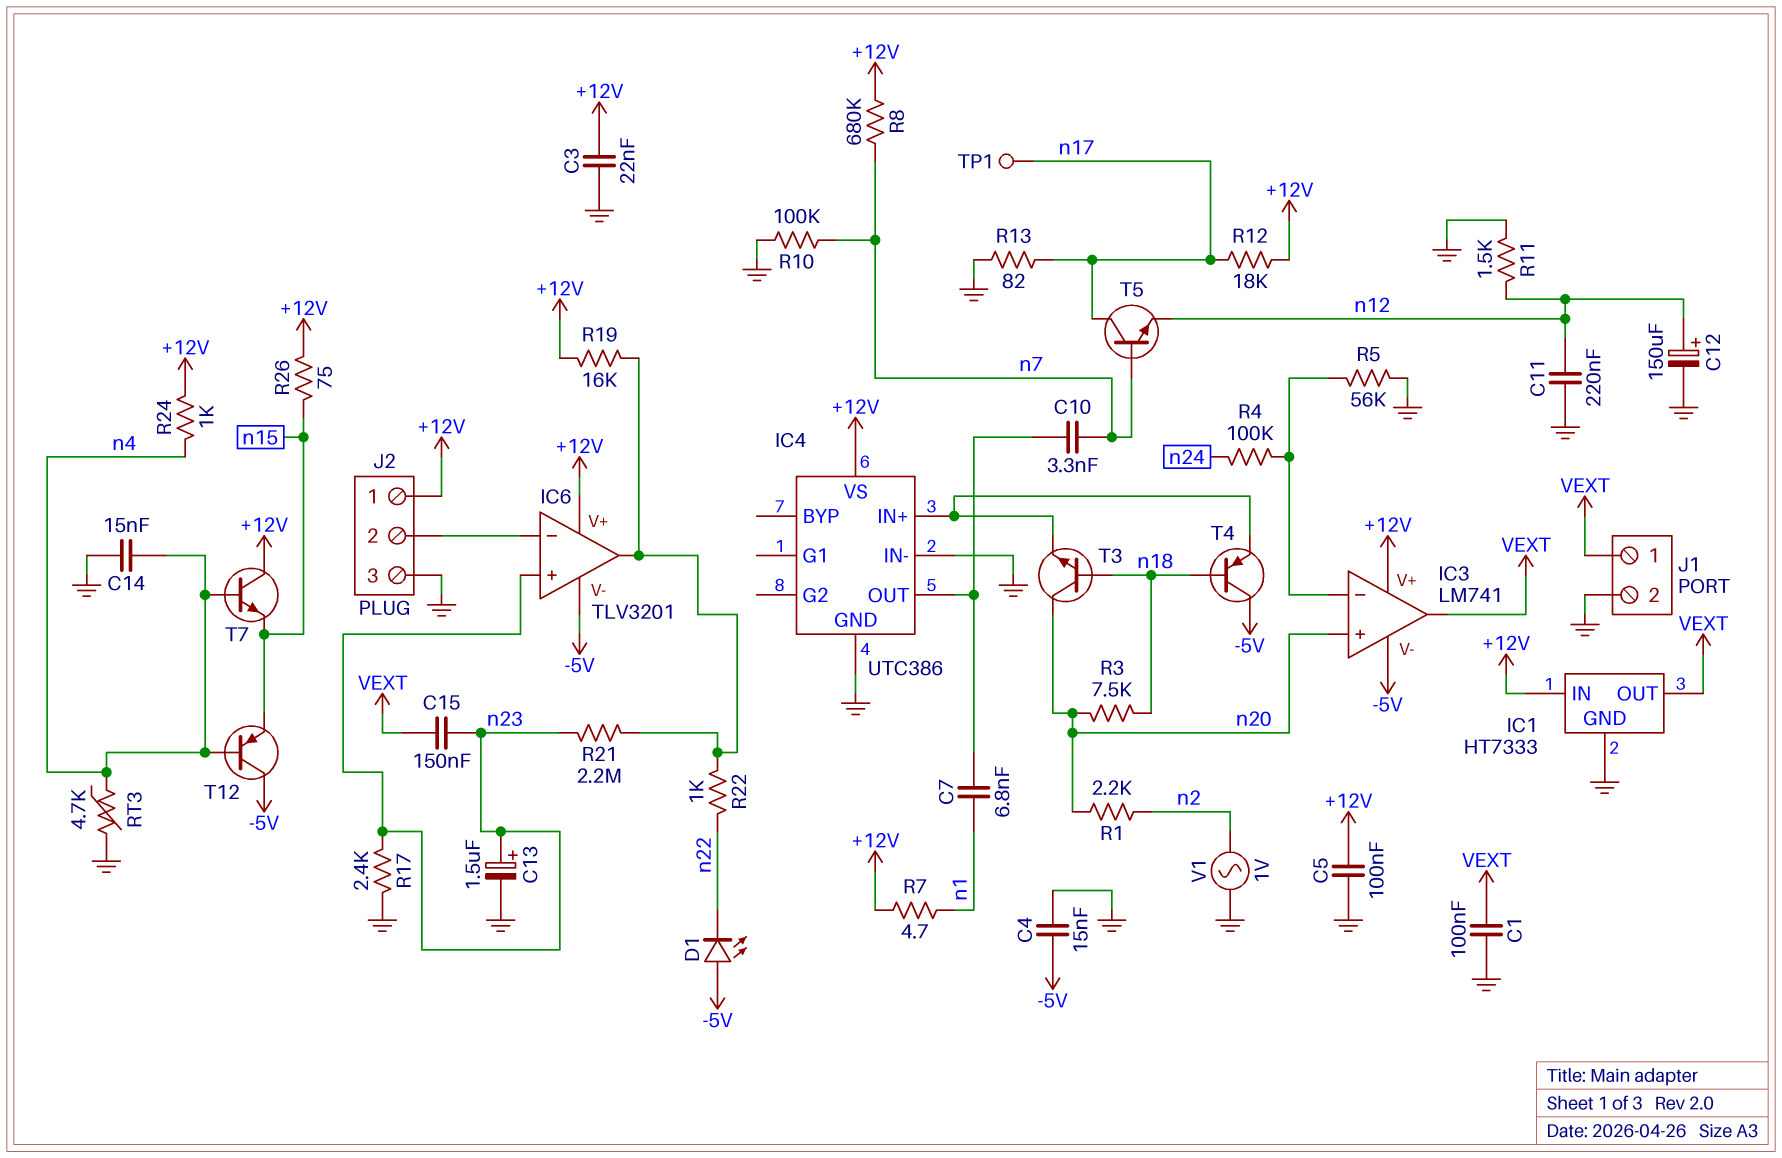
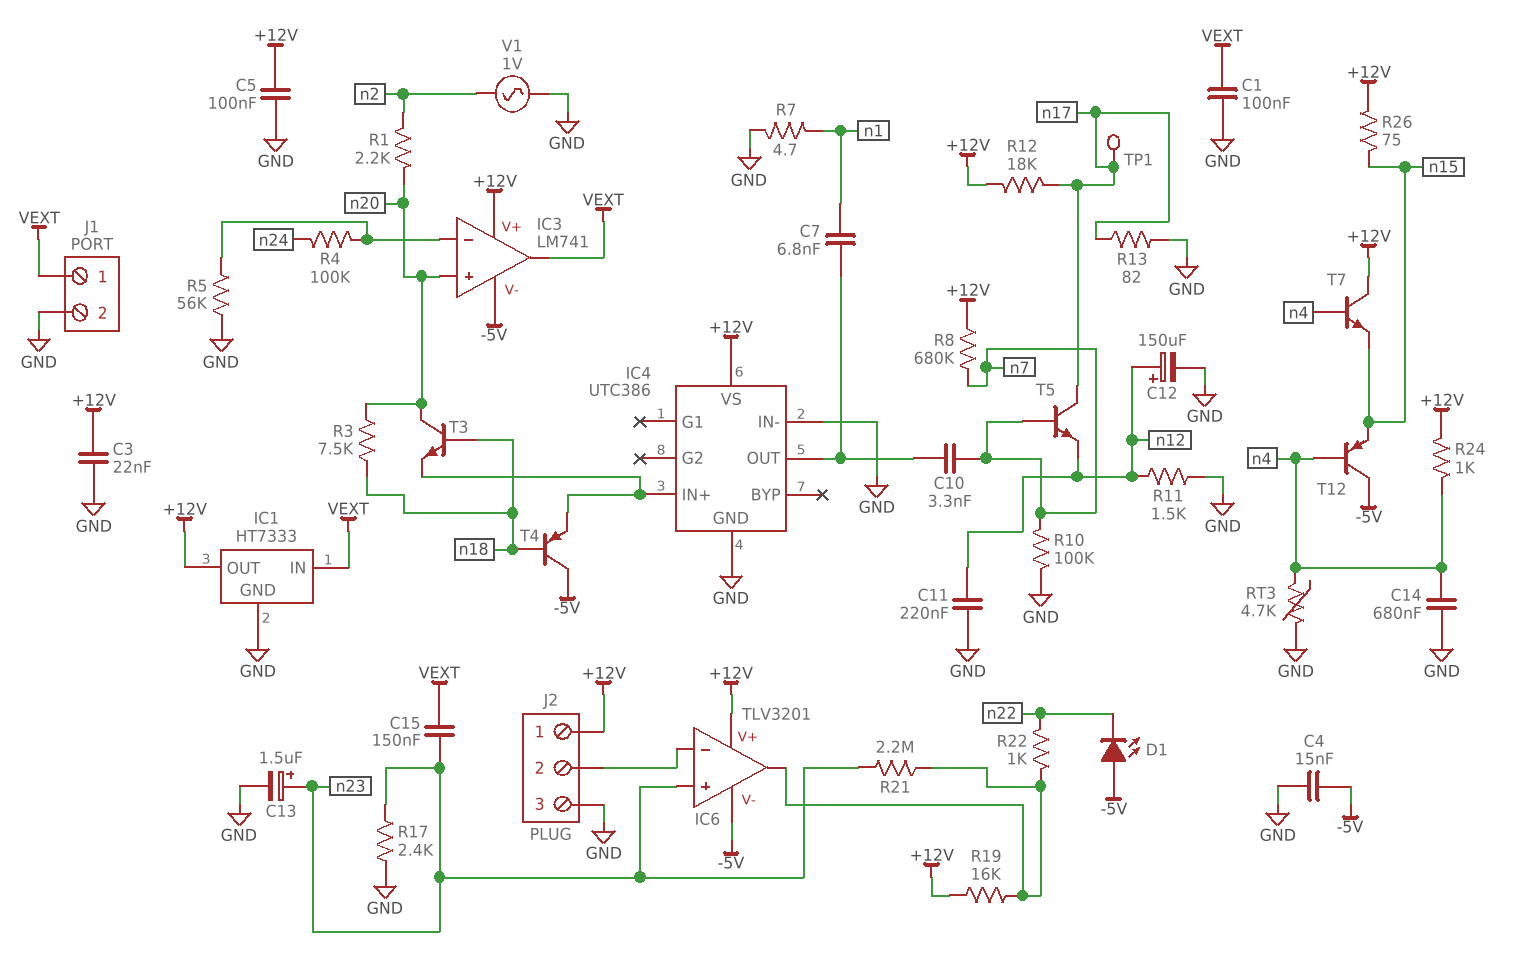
C14: 15nF (GND, n4) -> 680nF (GND, n4)
IC1 pin IN: +12V -> VEXT
IC1 pin OUT: VEXT -> +12V
R7: 4.7 (+12V, n1) -> 4.7 (GND, n1)

